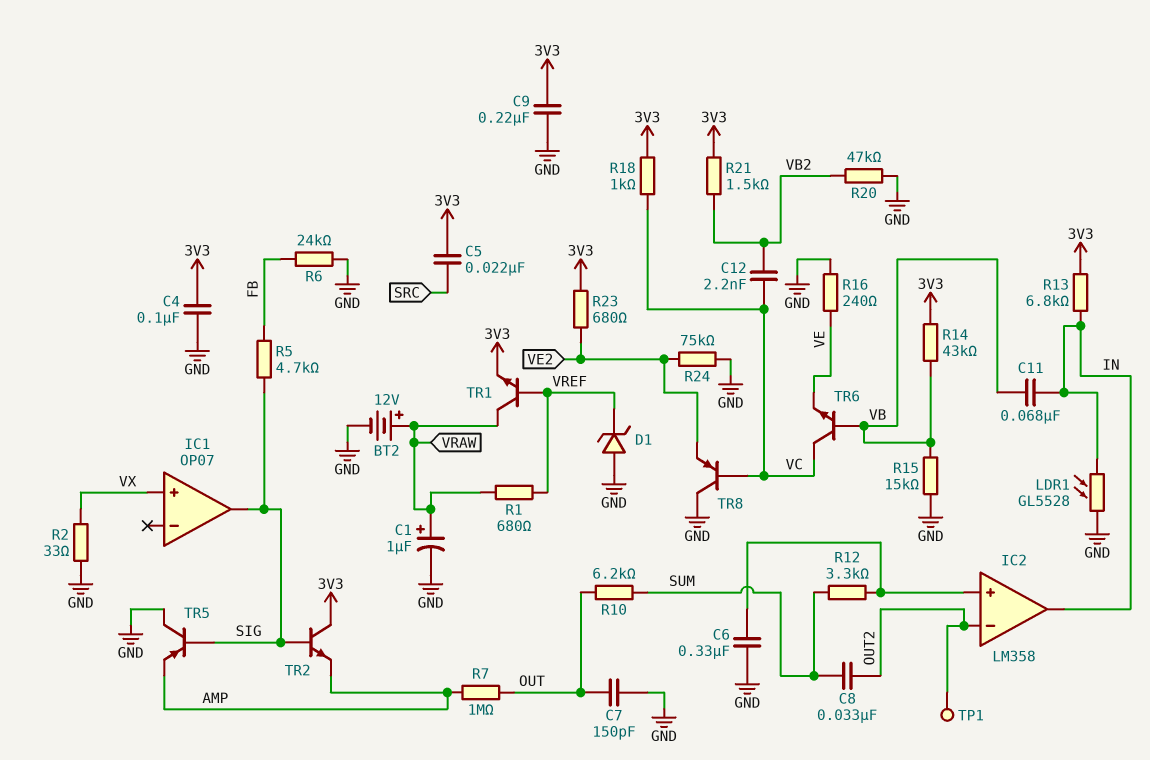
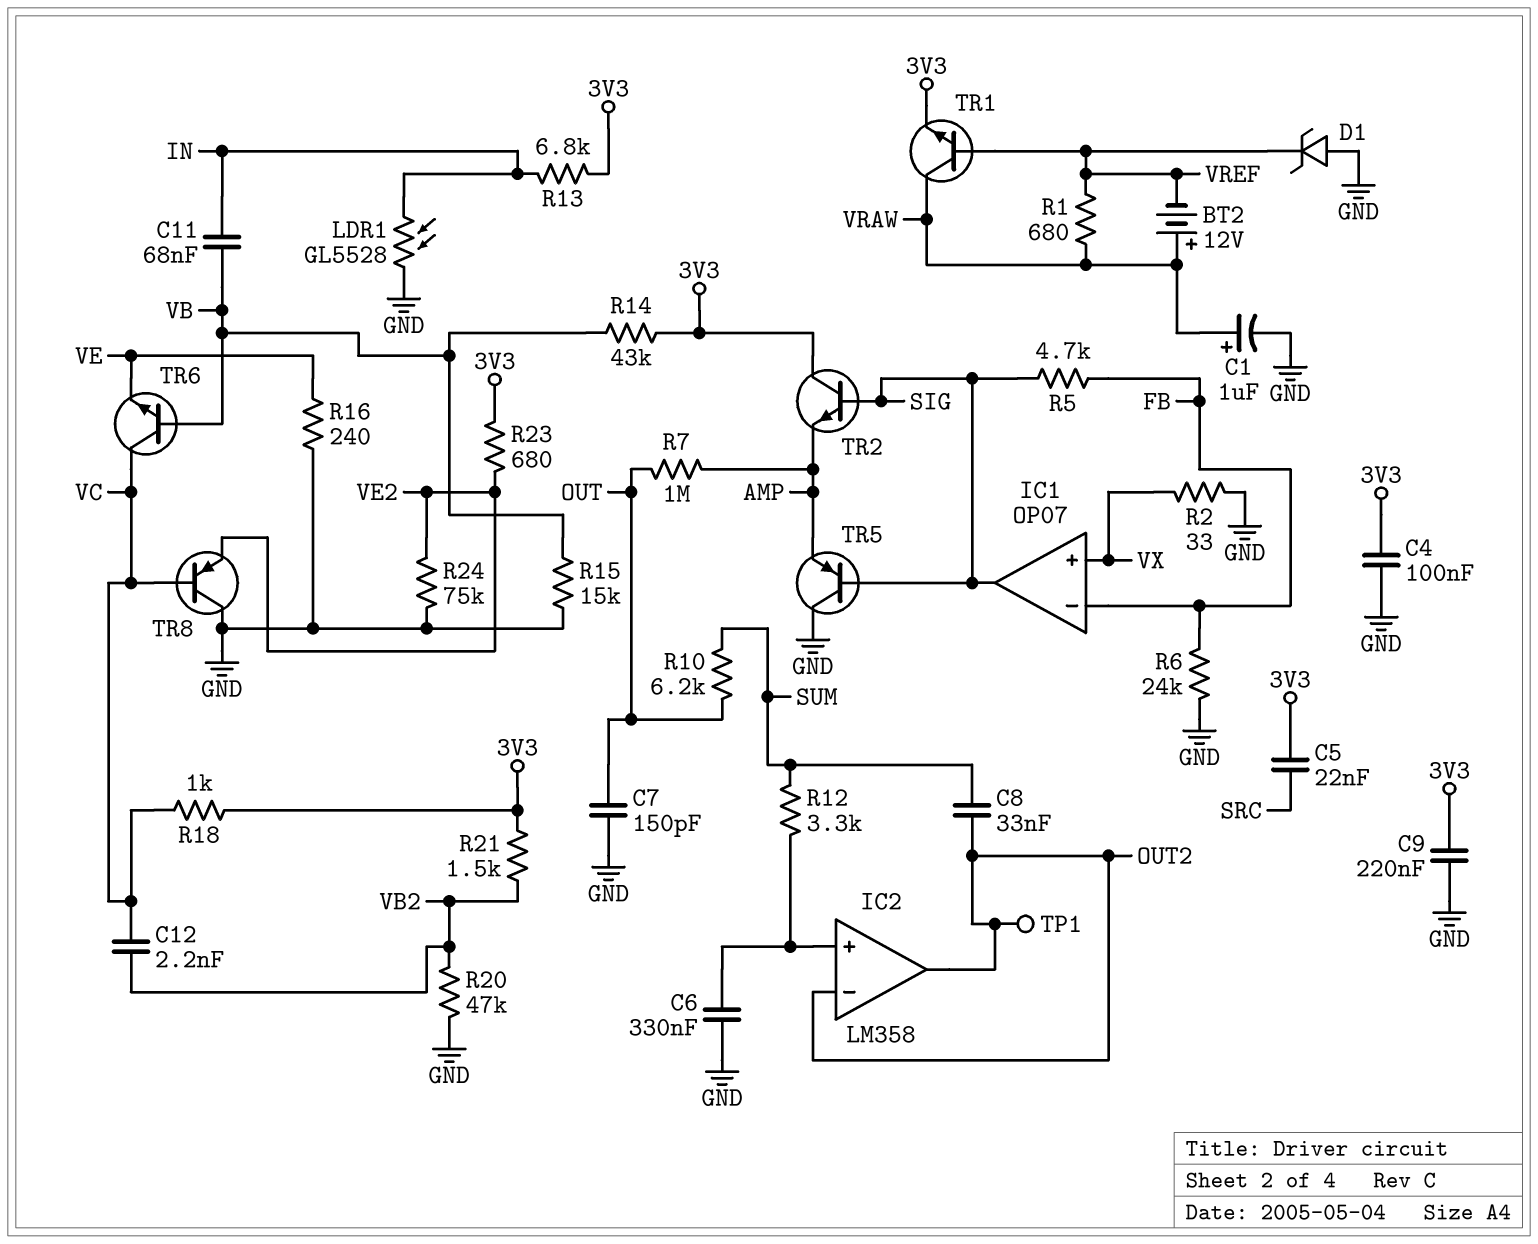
BT2: 12V (plus VRAW, minus GND) -> 12V (plus VRAW, minus VREF)
IC1 pin in-: none -> FB
IC2 pin out: IN -> OUT2

